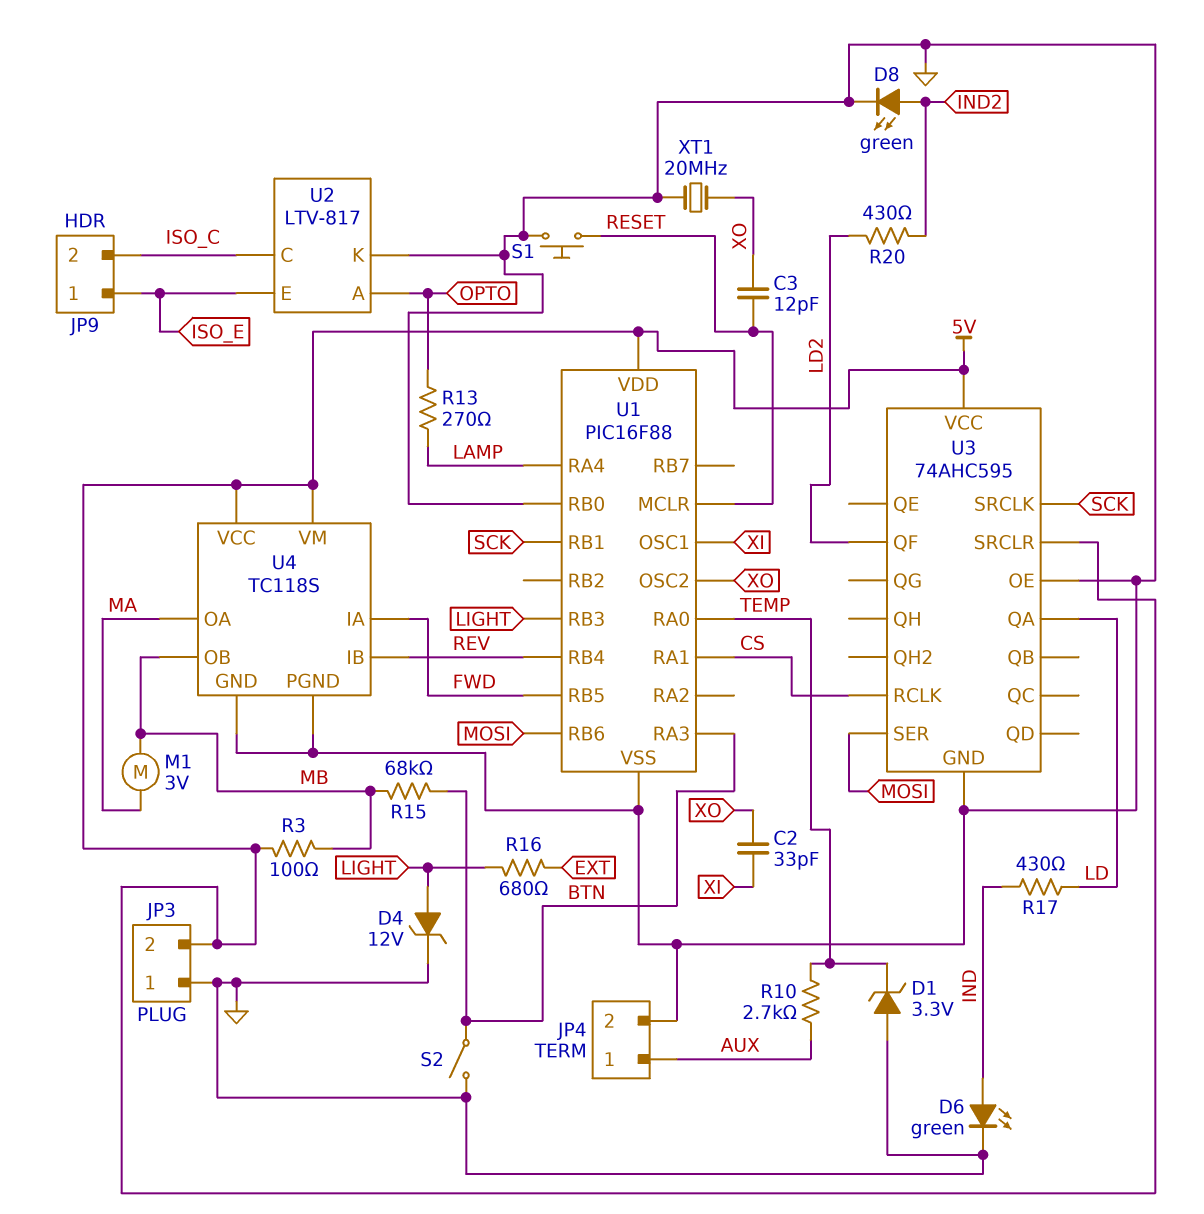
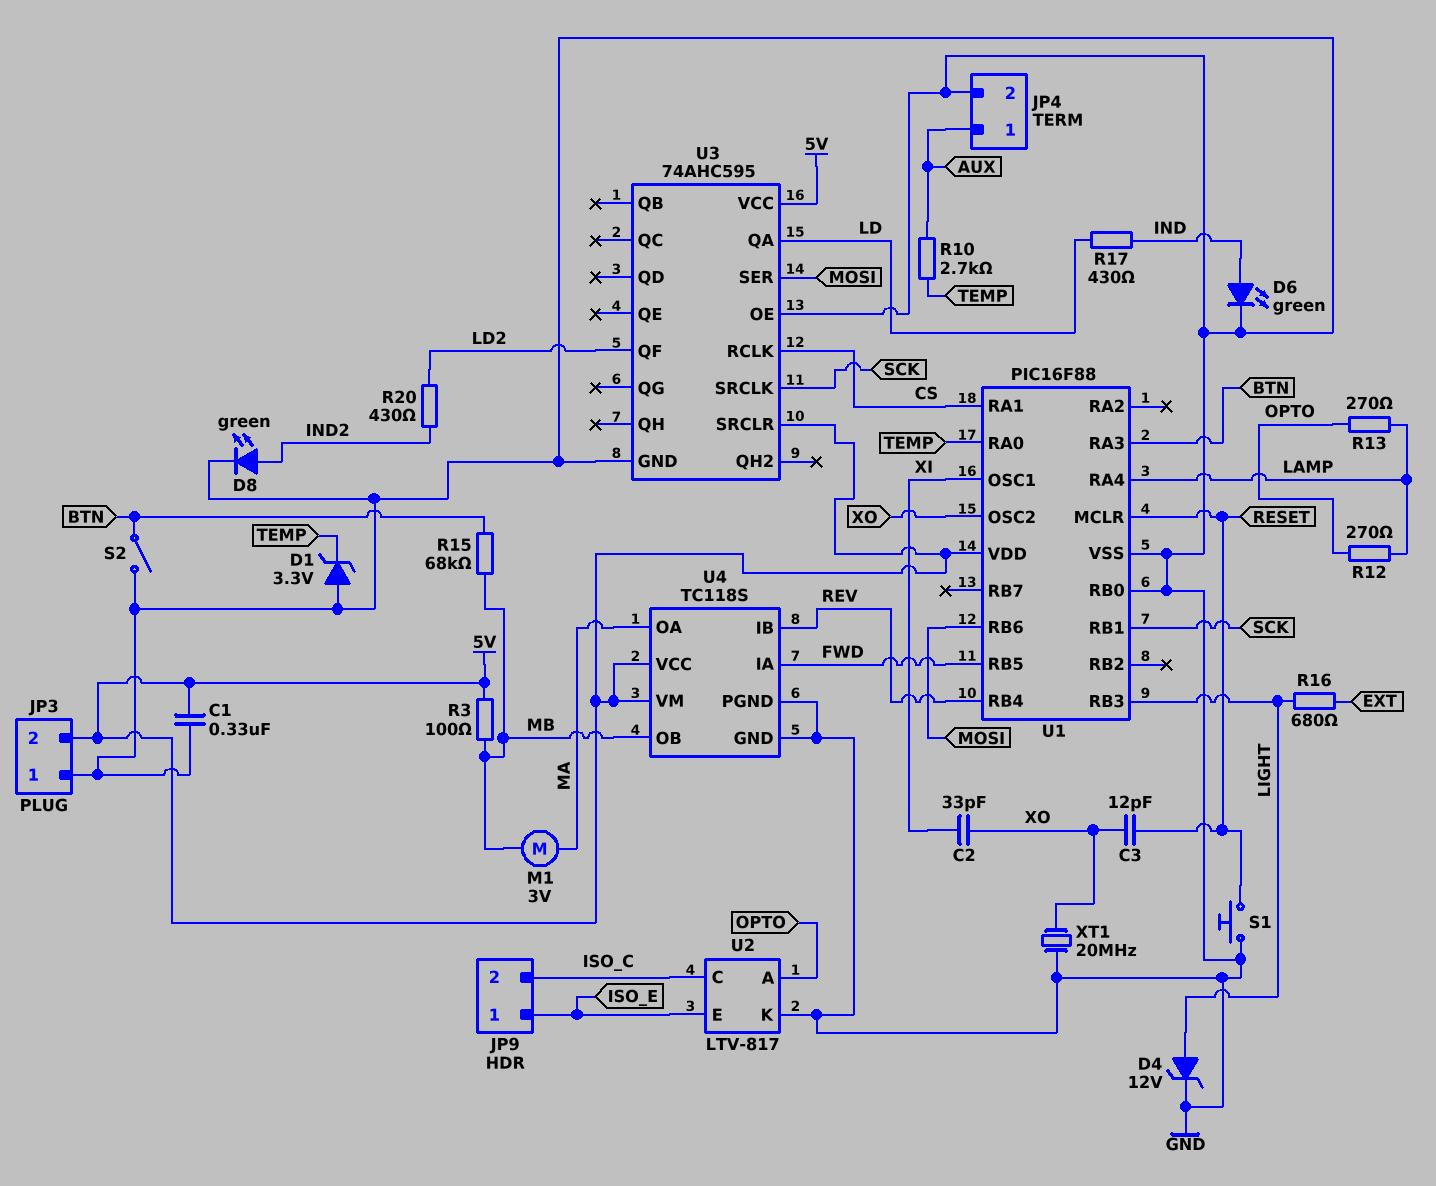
C1: none -> 330nF (5V, GND)
R12: none -> 270 (LAMP, OPTO)

